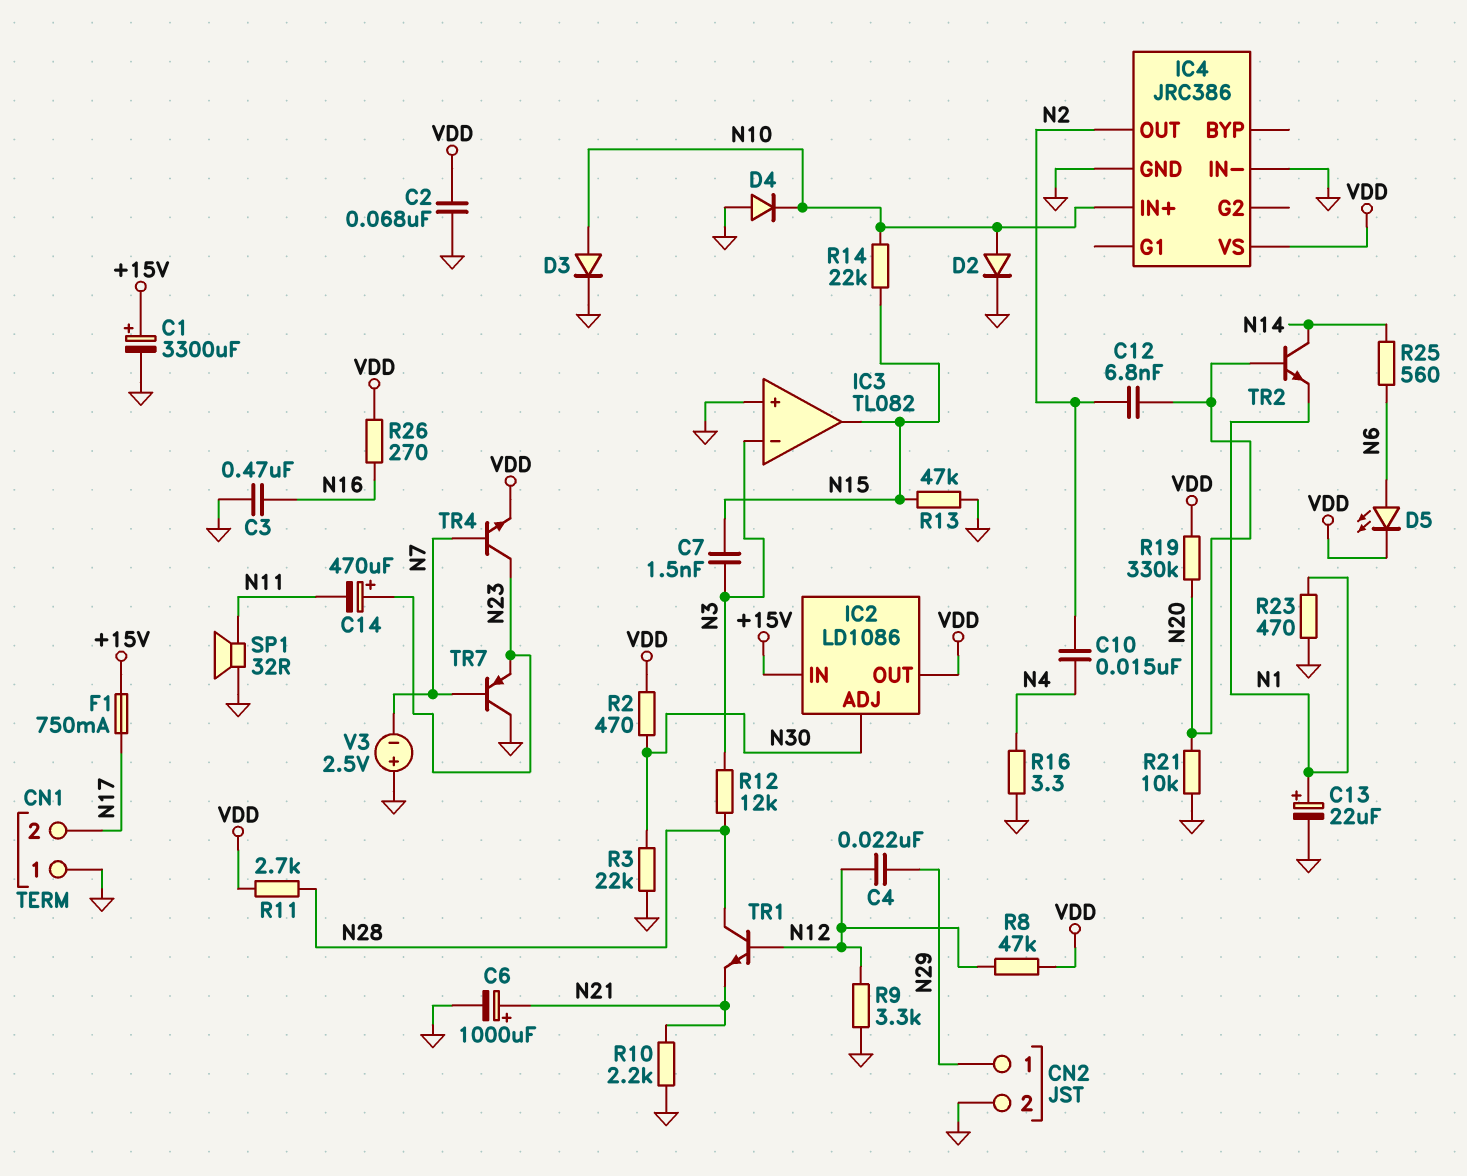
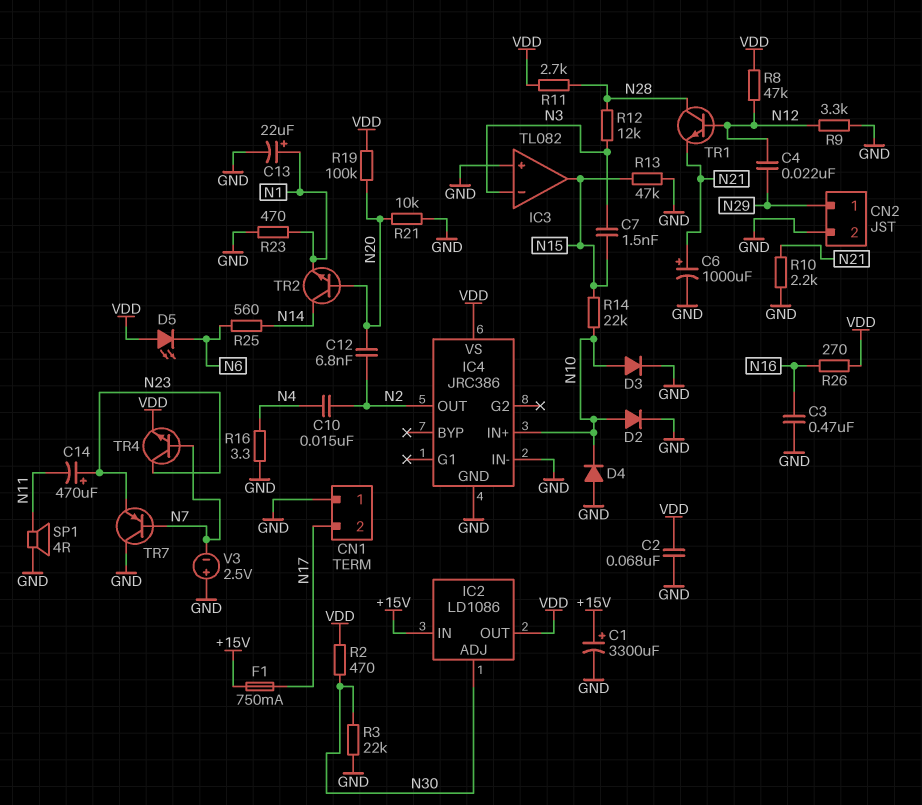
D5: LED (A N6, K VDD) -> LED (A VDD, K N6)
R19: 330k (N20, VDD) -> 100k (N20, VDD)
SP1: speaker 32R (GND, N11) -> speaker 4R (GND, N11)

